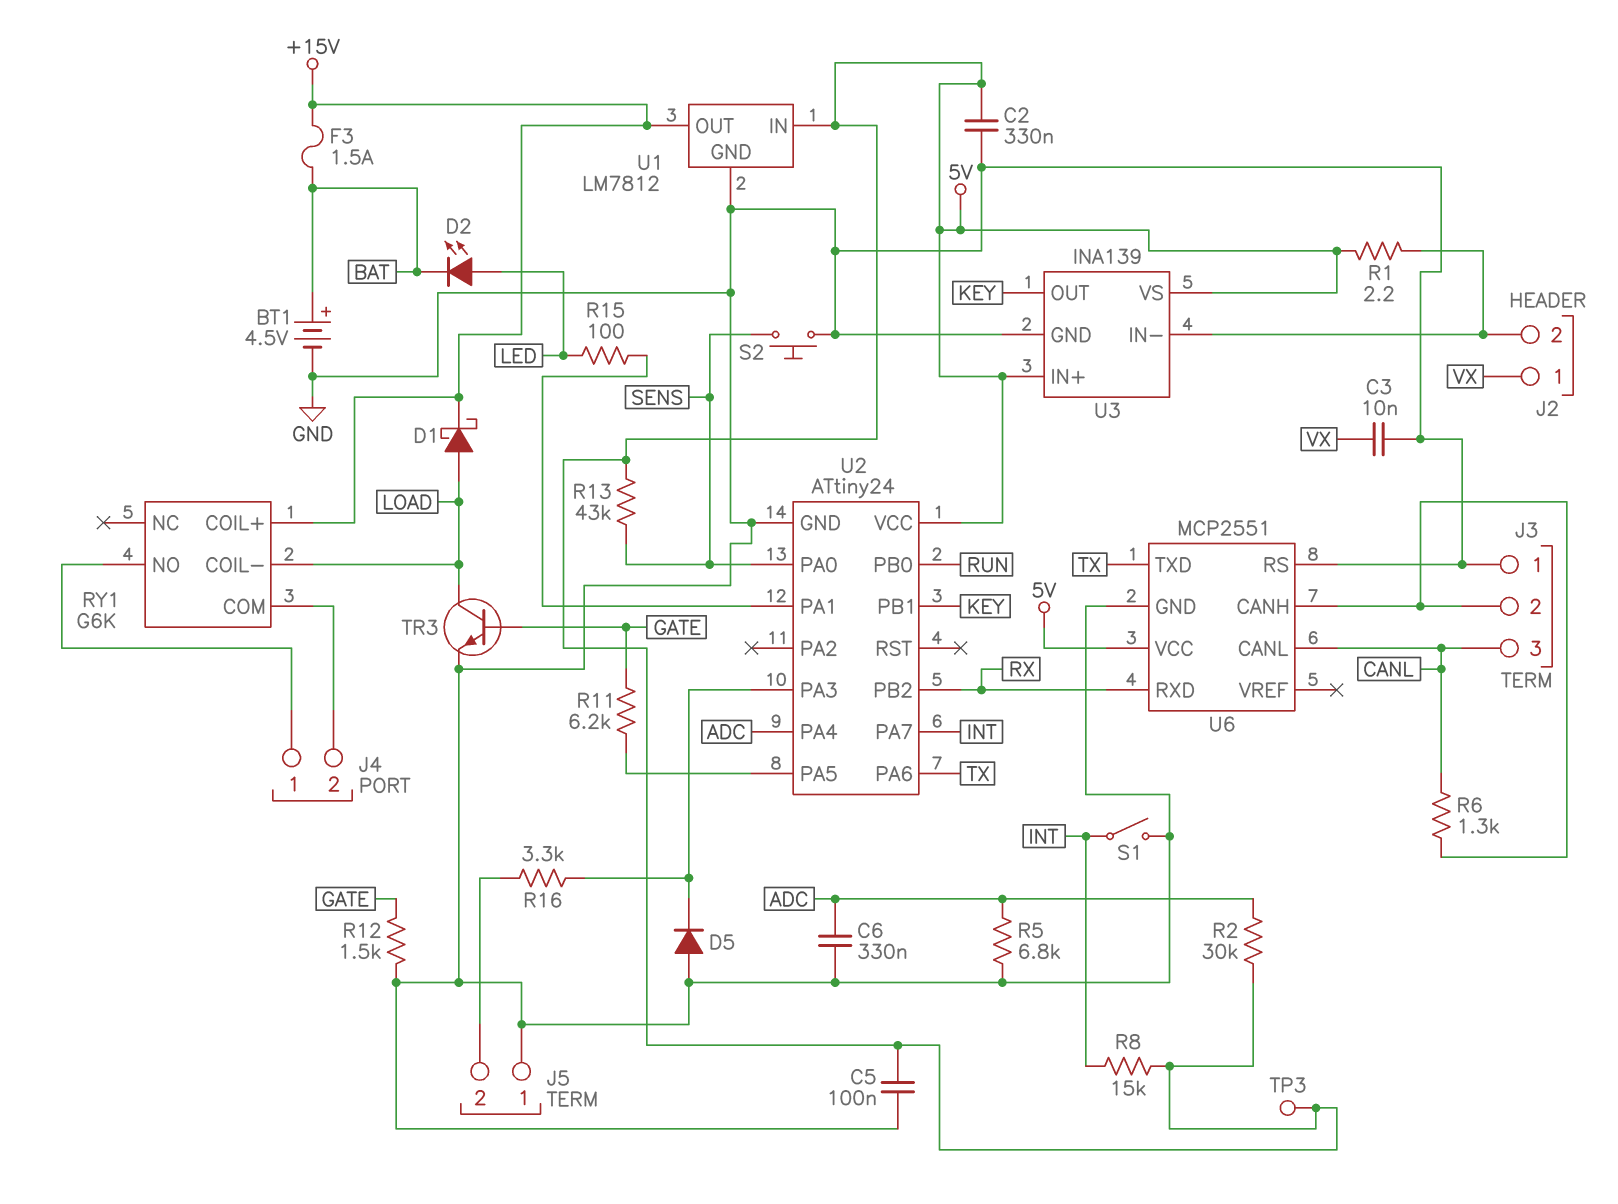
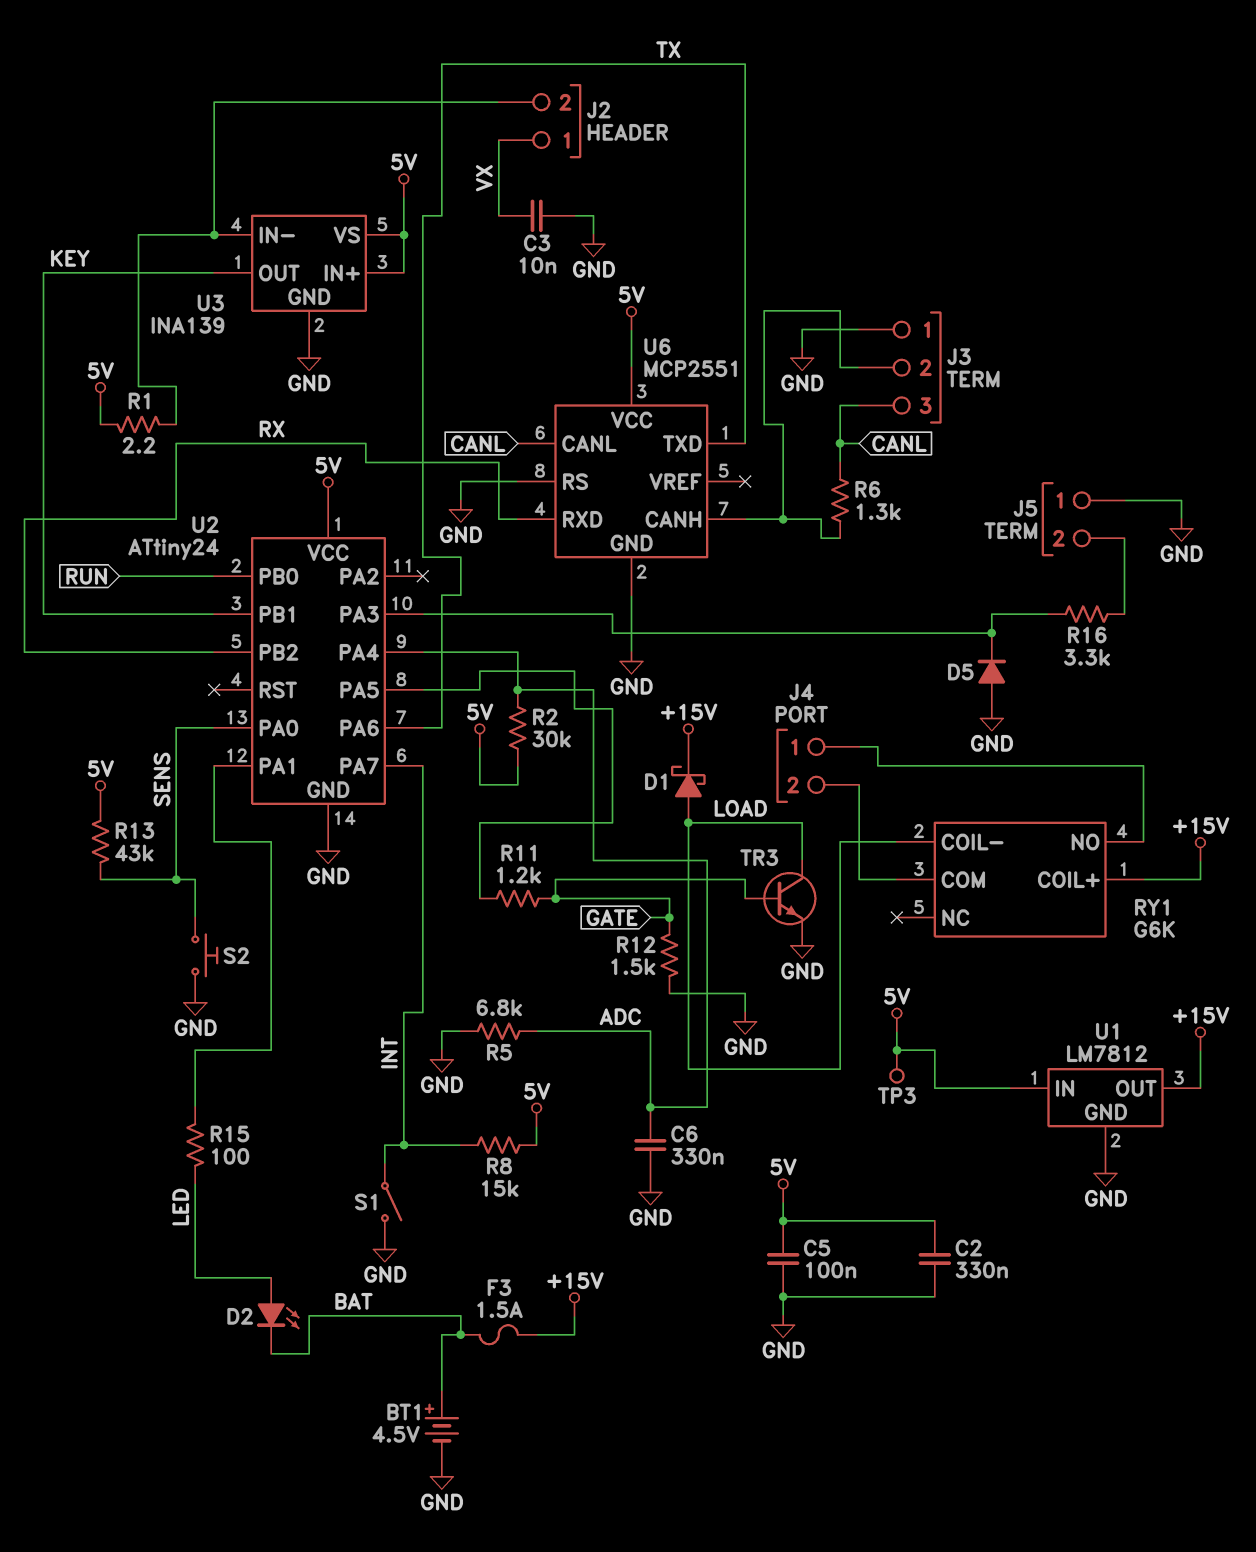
R11: 6.2k (GATE, U2/PA5) -> 1.2k (GATE, U2/PA5)

